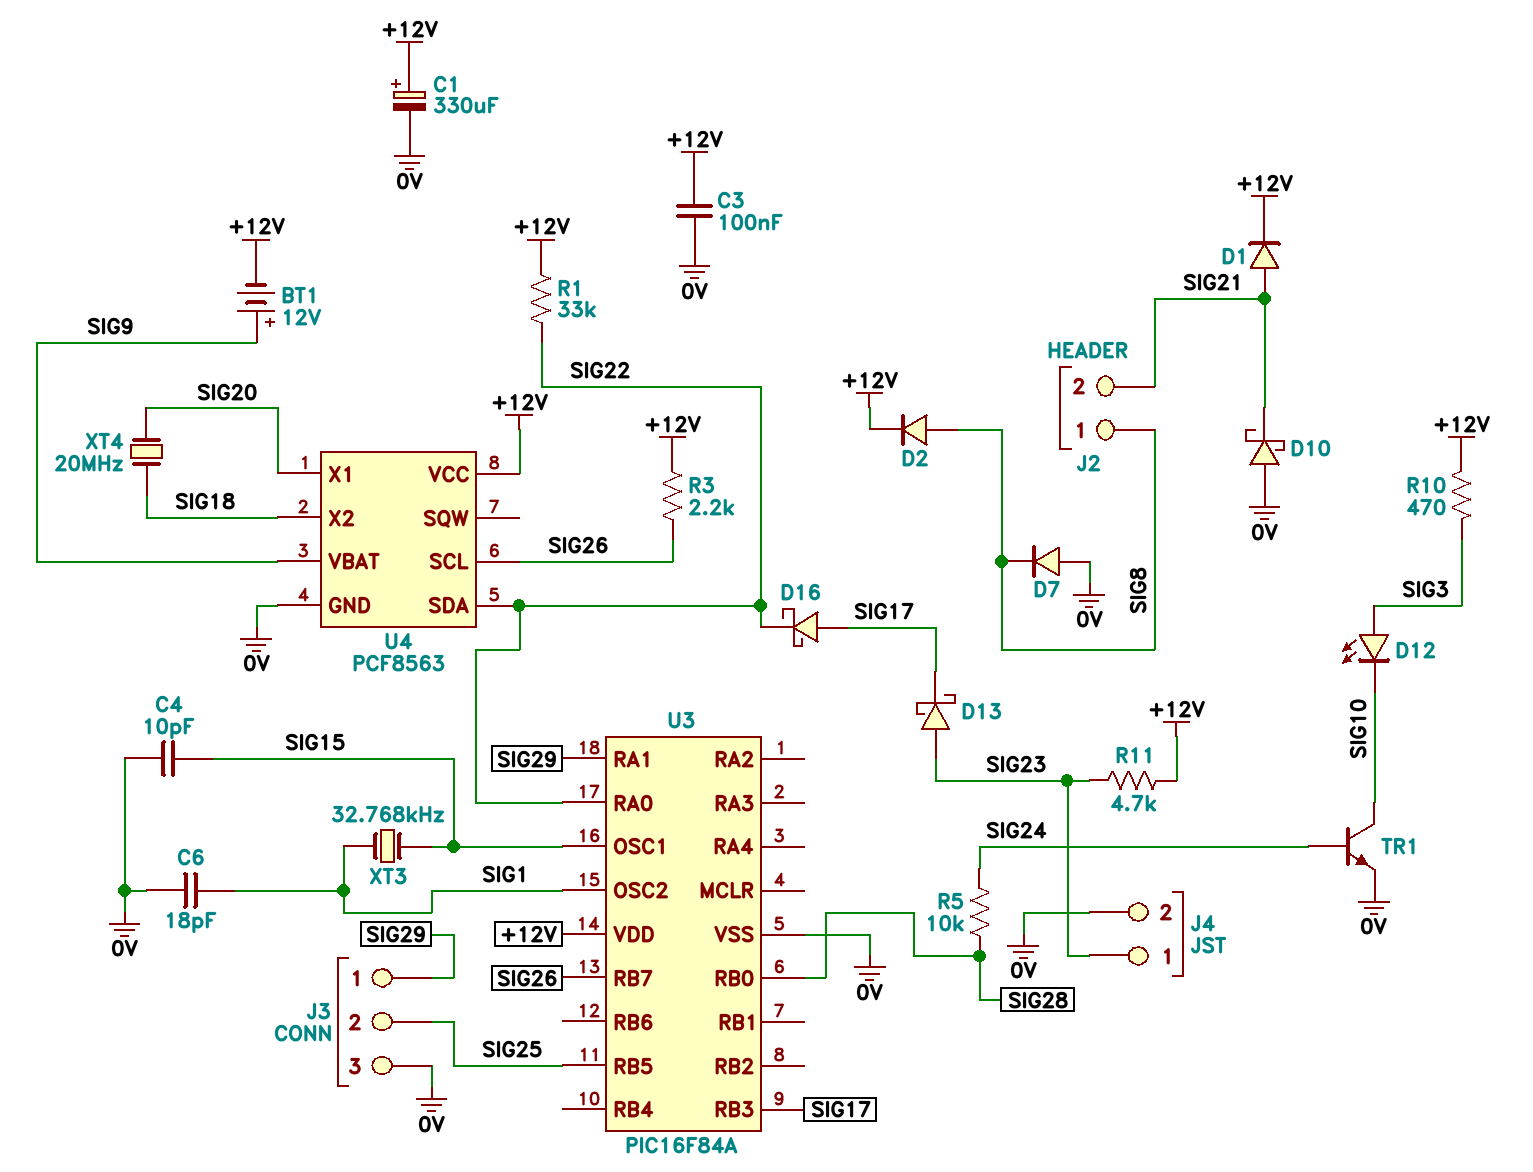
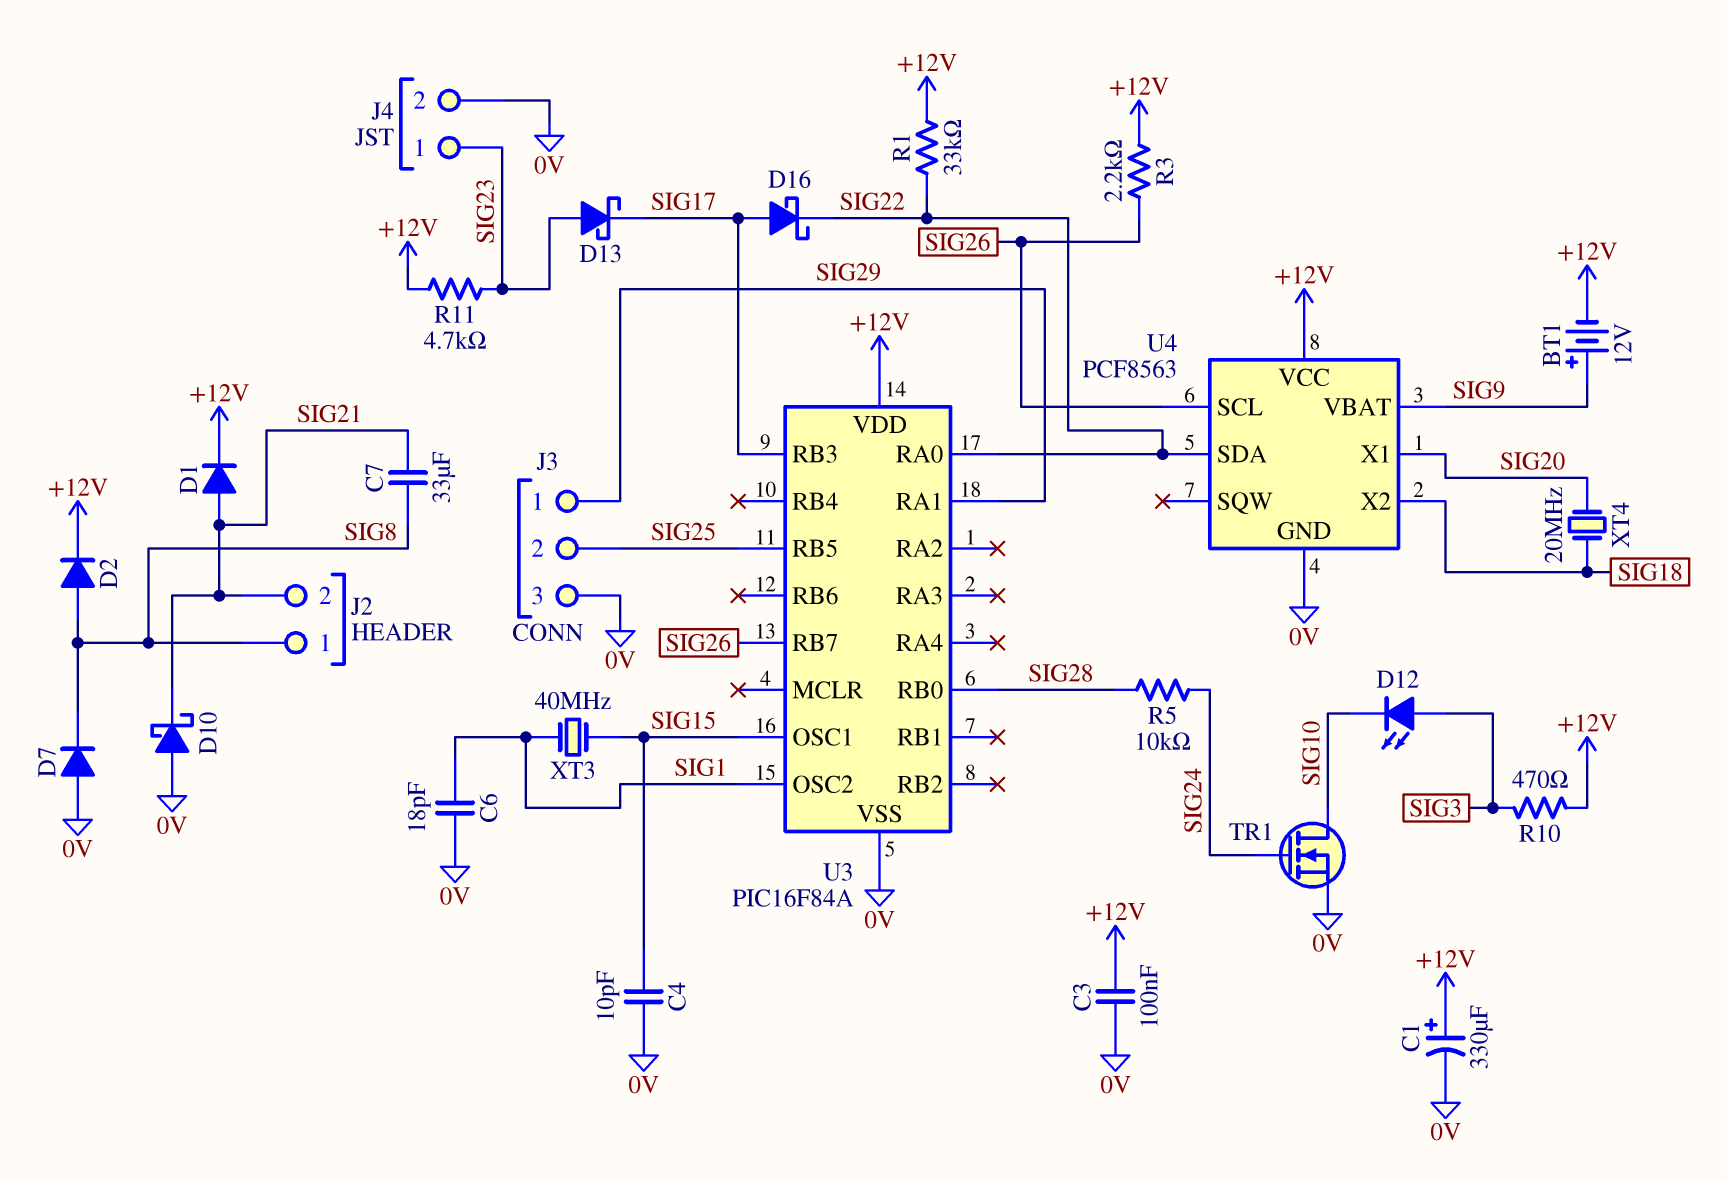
C7: none -> 33uF (SIG8, SIG21)
TR1: NPN (B SIG24, C SIG10, E 0V) -> NMOS (G SIG24, D SIG10, S 0V)
XT3: 32.768kHz (SIG1, SIG15) -> 40MHz (SIG1, SIG15)

